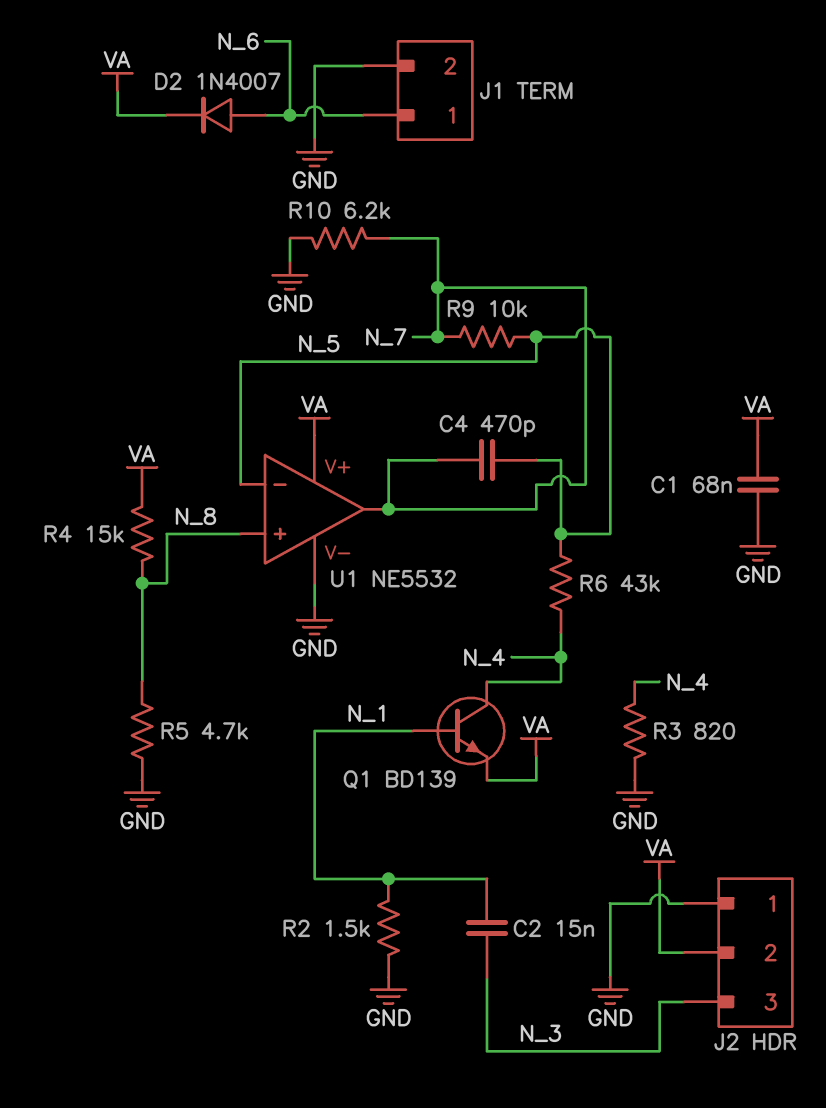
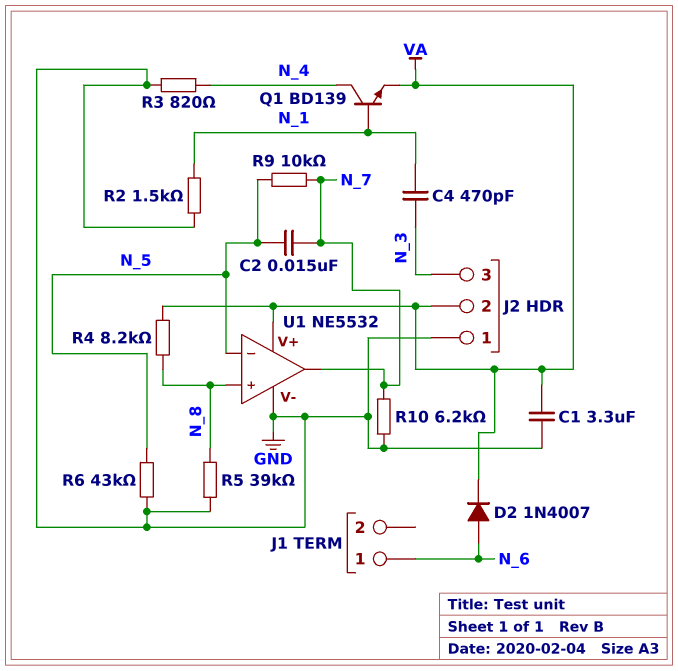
C1: 68nF (GND, VA) -> 3.3uF (GND, VA)
C2: 15nF (N_1, N_3) -> 15nF (N_5, N_7)
C4: 470pF (N_5, N_7) -> 470pF (N_1, N_3)
J1 pin 2: GND -> none
R4: 15k (N_8, VA) -> 8.2k (N_8, VA)
R5: 4.7k (GND, N_8) -> 39k (GND, N_8)
R6: 43k (N_4, N_5) -> 43k (GND, N_5)

